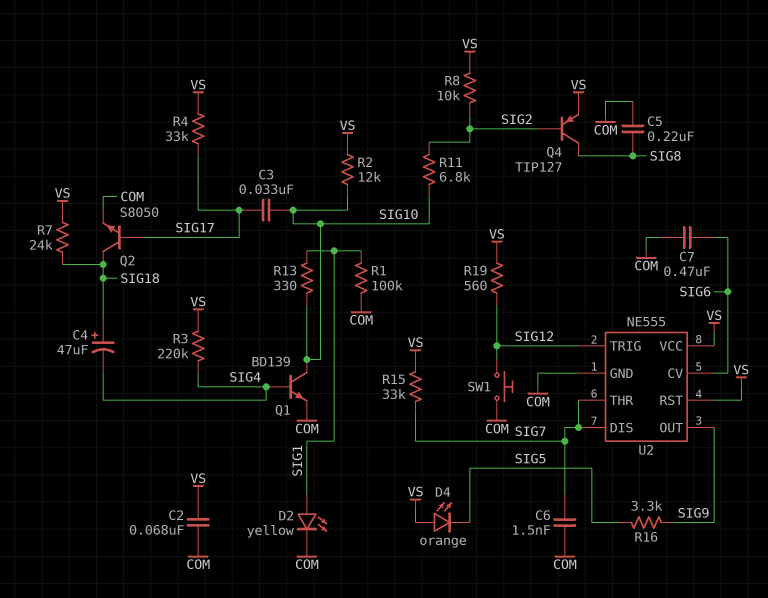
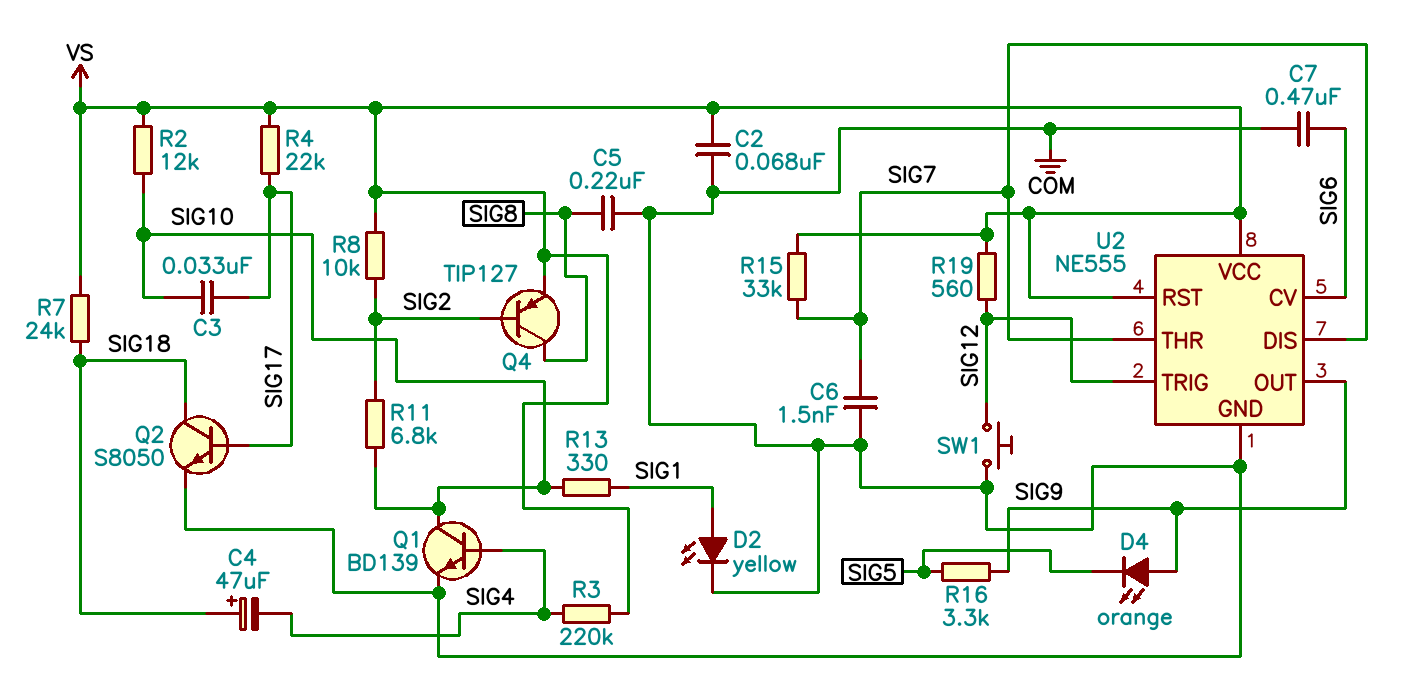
D4: LED orange (A VS, K SIG5) -> LED orange (A SIG9, K SIG5)
R1: 100k (COM, SIG1) -> none
R4: 33k (SIG17, VS) -> 22k (SIG17, VS)

